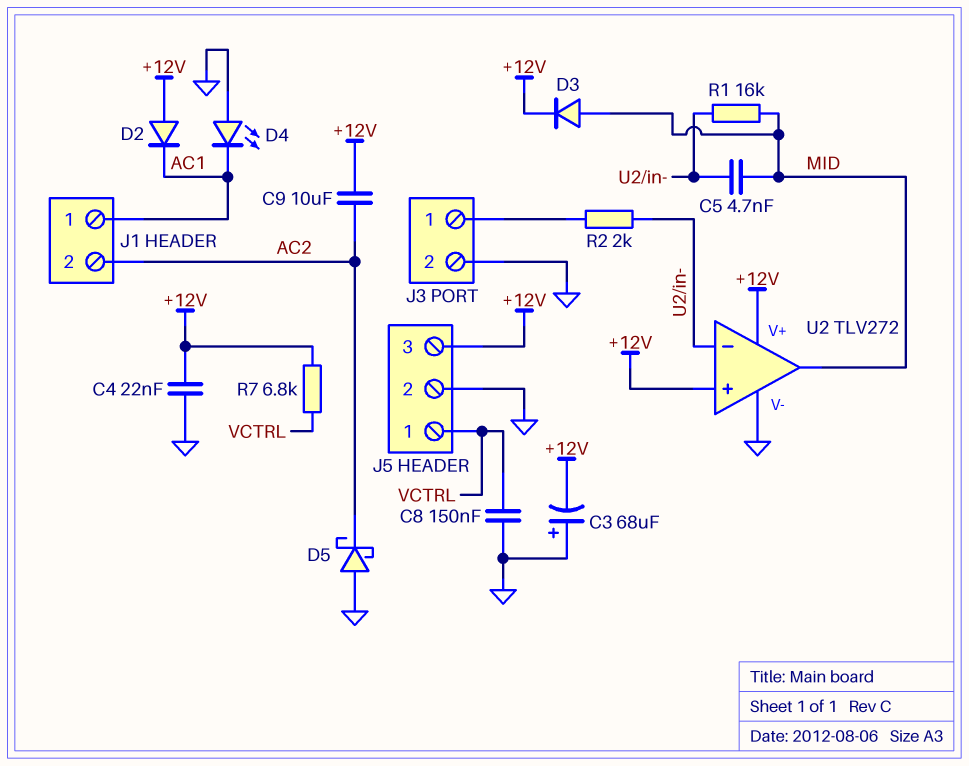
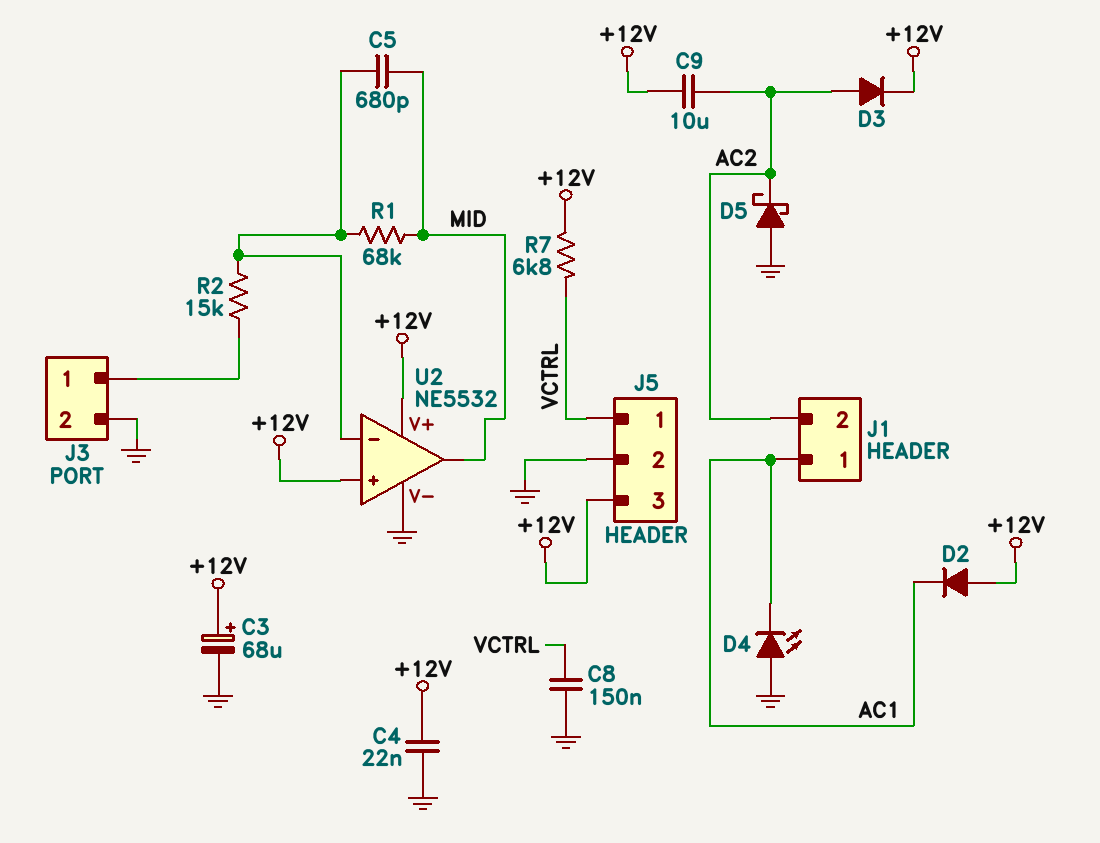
C3: 68uF (plus GND, minus +12V) -> 68uF (plus +12V, minus GND)
C5: 4.7nF (MID, U2/in-) -> 680pF (MID, U2/in-)
D3: diode (A MID, K +12V) -> diode (A AC2, K +12V)
R1: 16k (MID, U2/in-) -> 68k (MID, U2/in-)
R2: 2k (J3/1, U2/in-) -> 15k (J3/1, U2/in-)
U2: TLV272 -> NE5532

